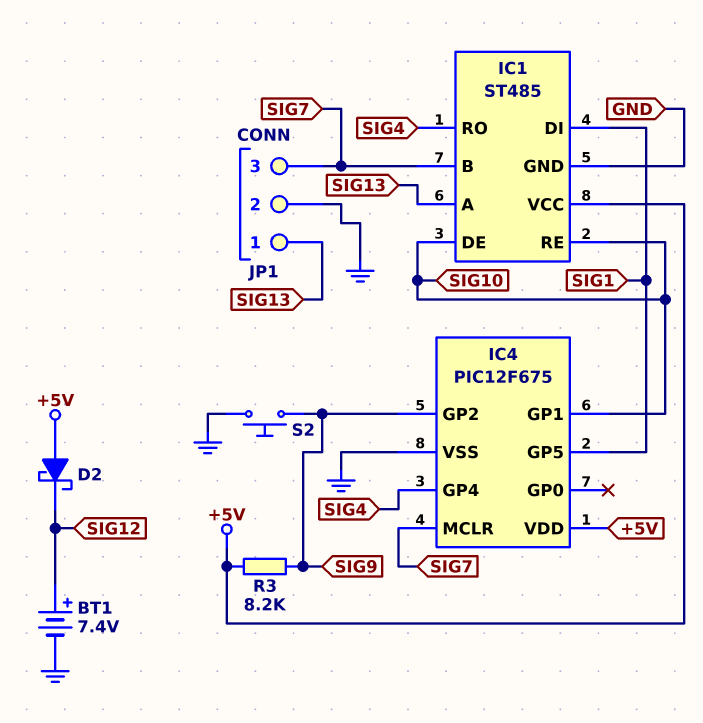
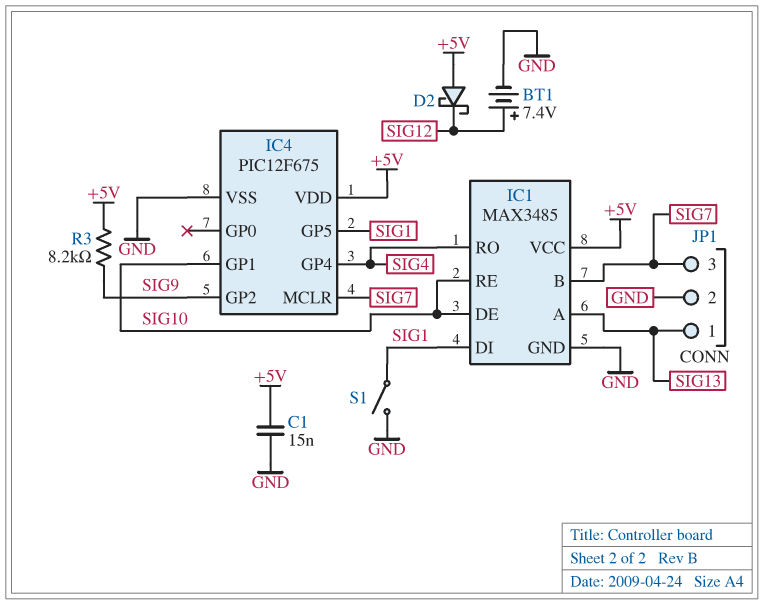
C1: none -> 15nF (+5V, GND)
IC1: ST485 -> MAX3485
S1: none -> switch (GND, SIG1)
S2: button (GND, SIG9) -> none

